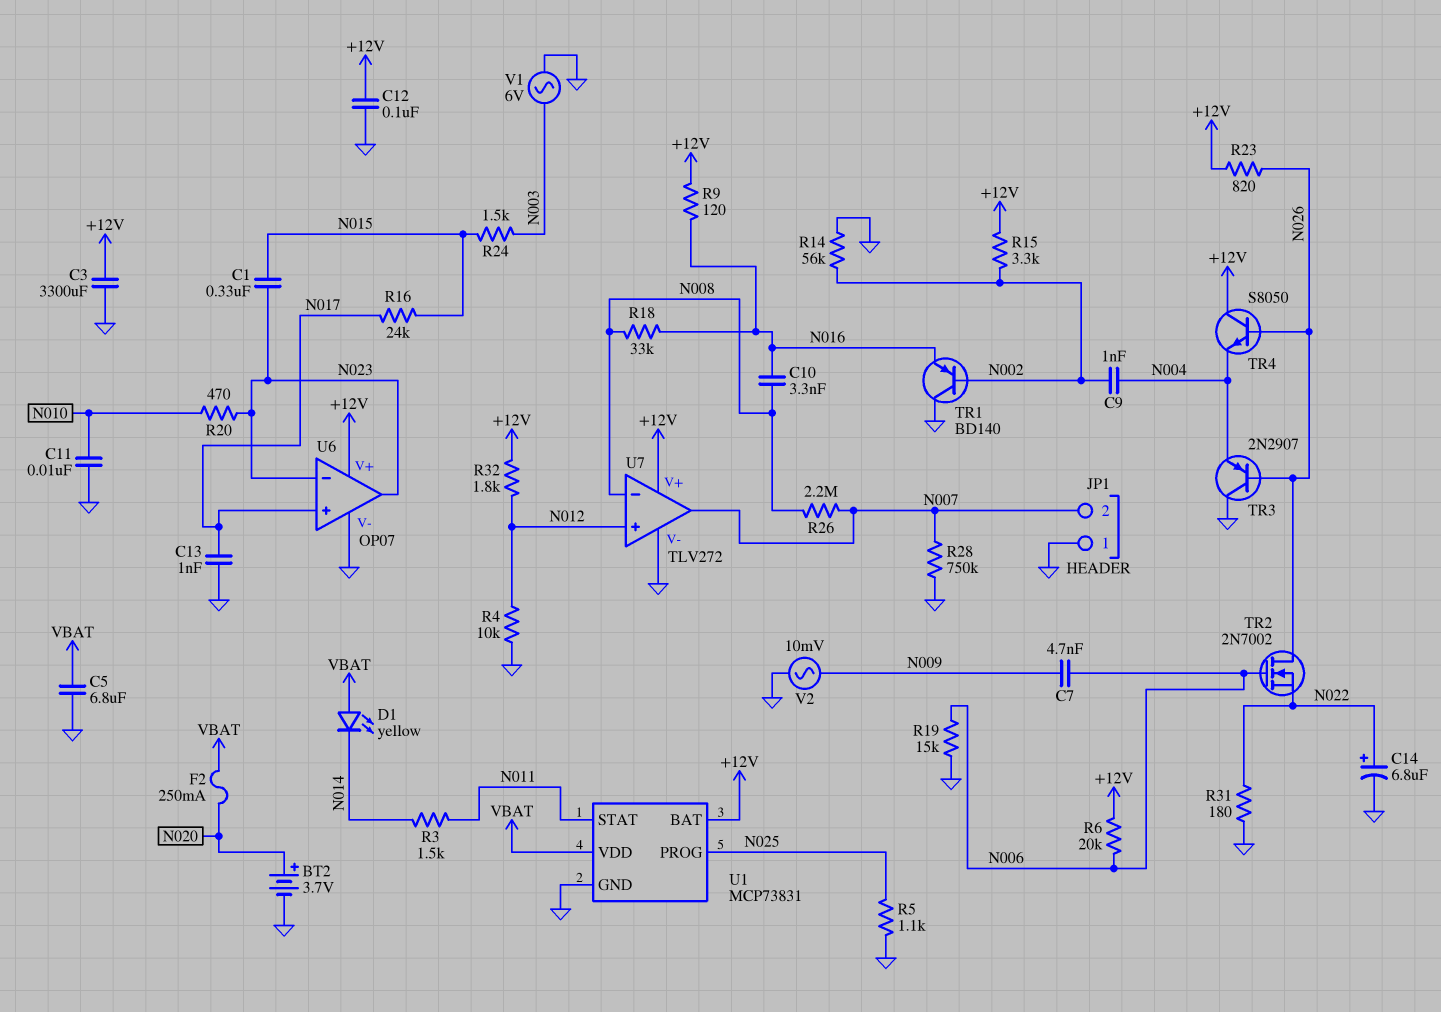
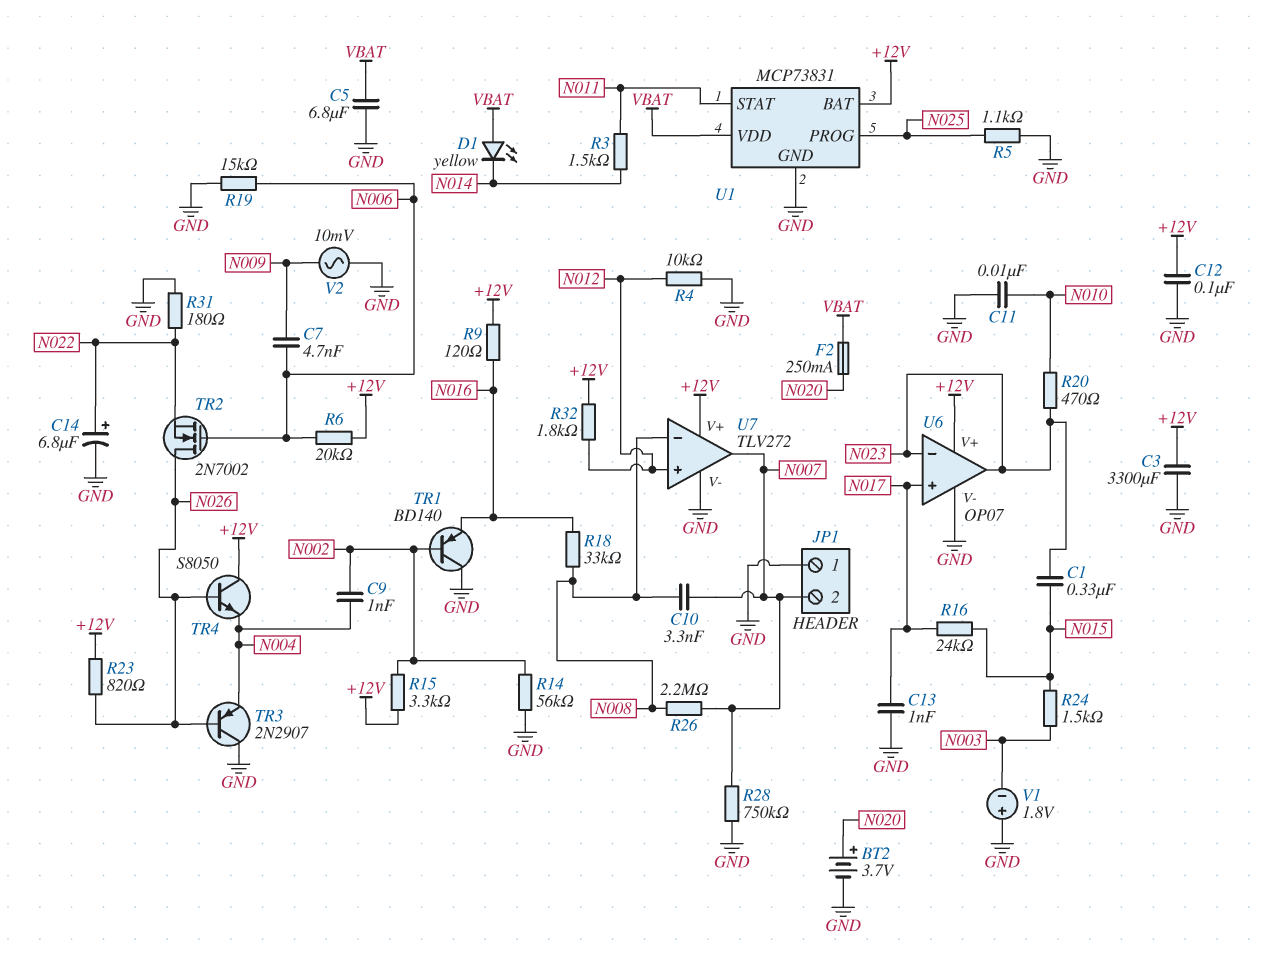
C10: 3.3nF (N008, N016) -> 3.3nF (N007, N008)
V1: AC 6V (GND, N003) -> 1.8V (plus GND, minus N003)

